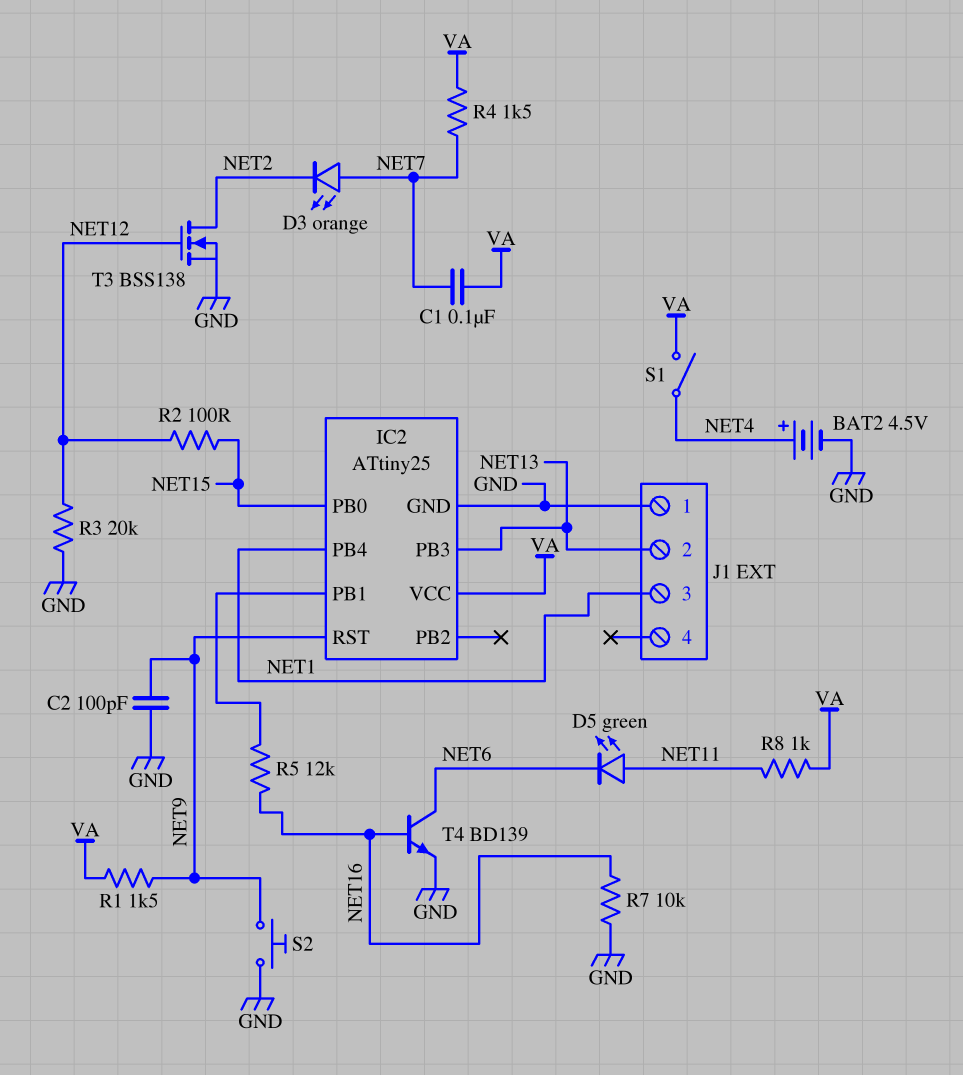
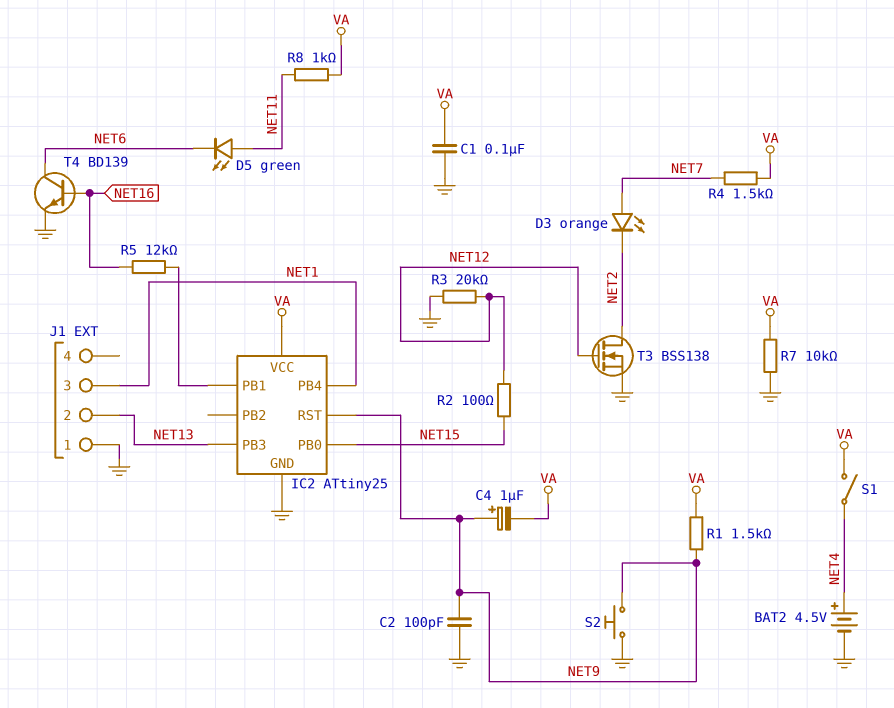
C1: 100nF (NET7, VA) -> 100nF (GND, VA)
C4: none -> 1uF (plus NET9, minus VA)
R7: 10k (GND, NET16) -> 10k (GND, VA)

